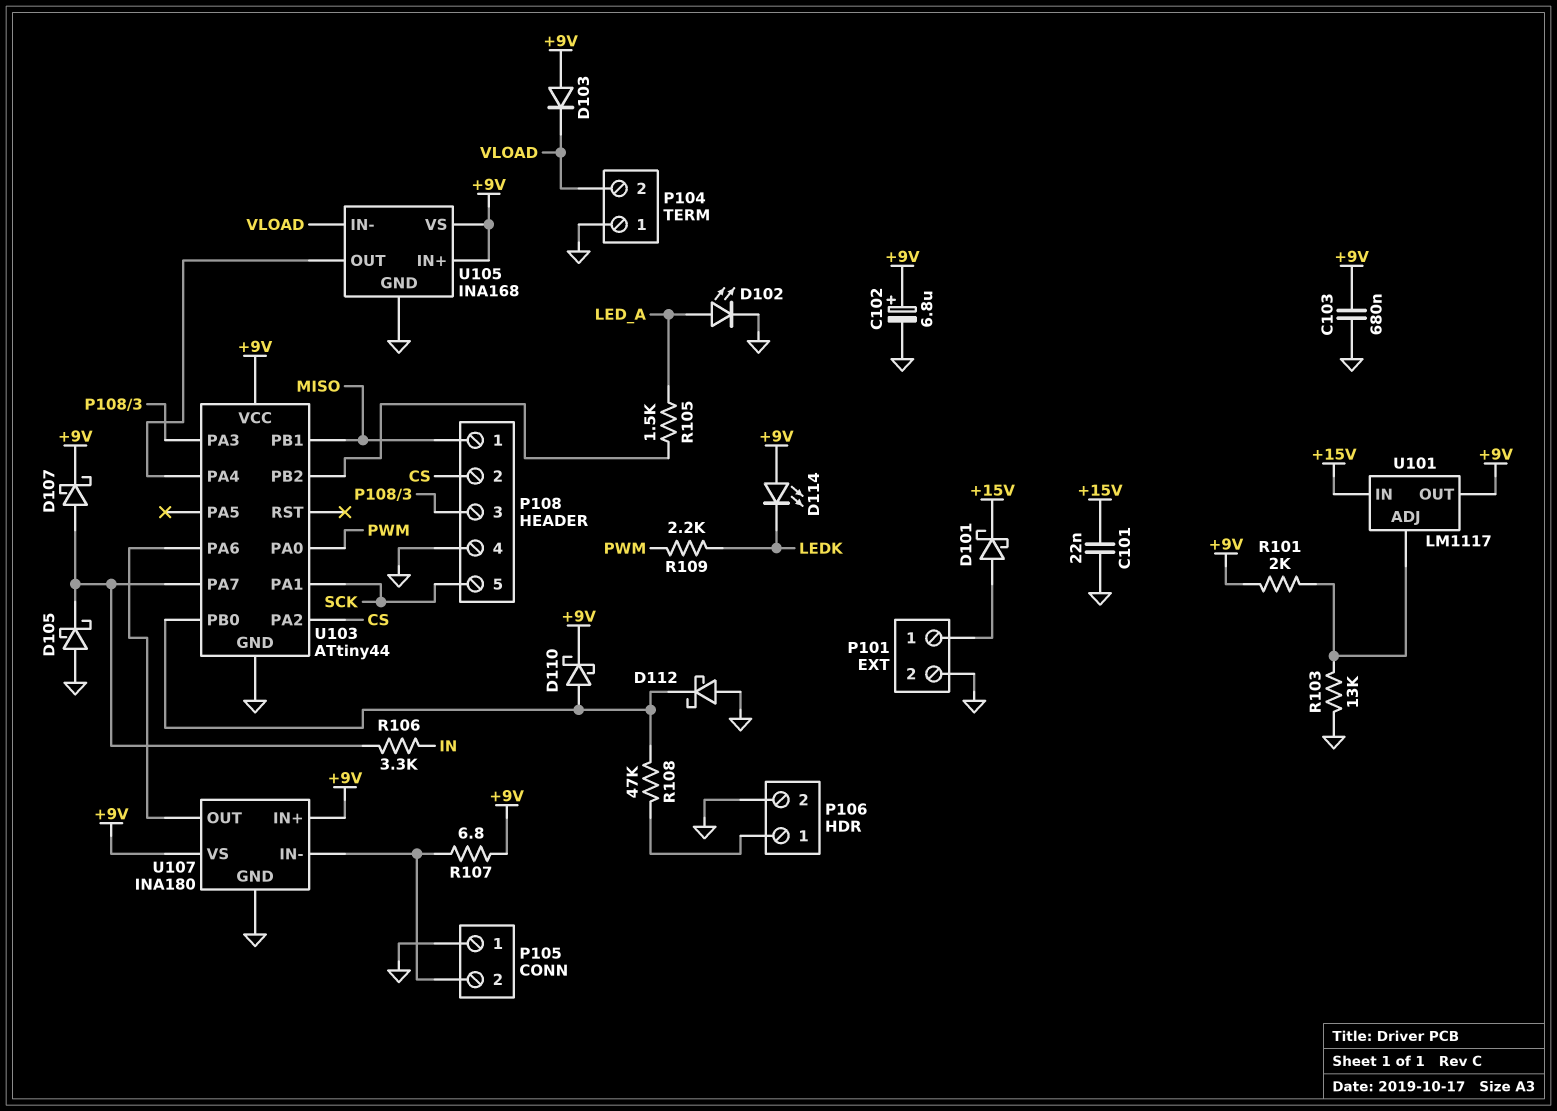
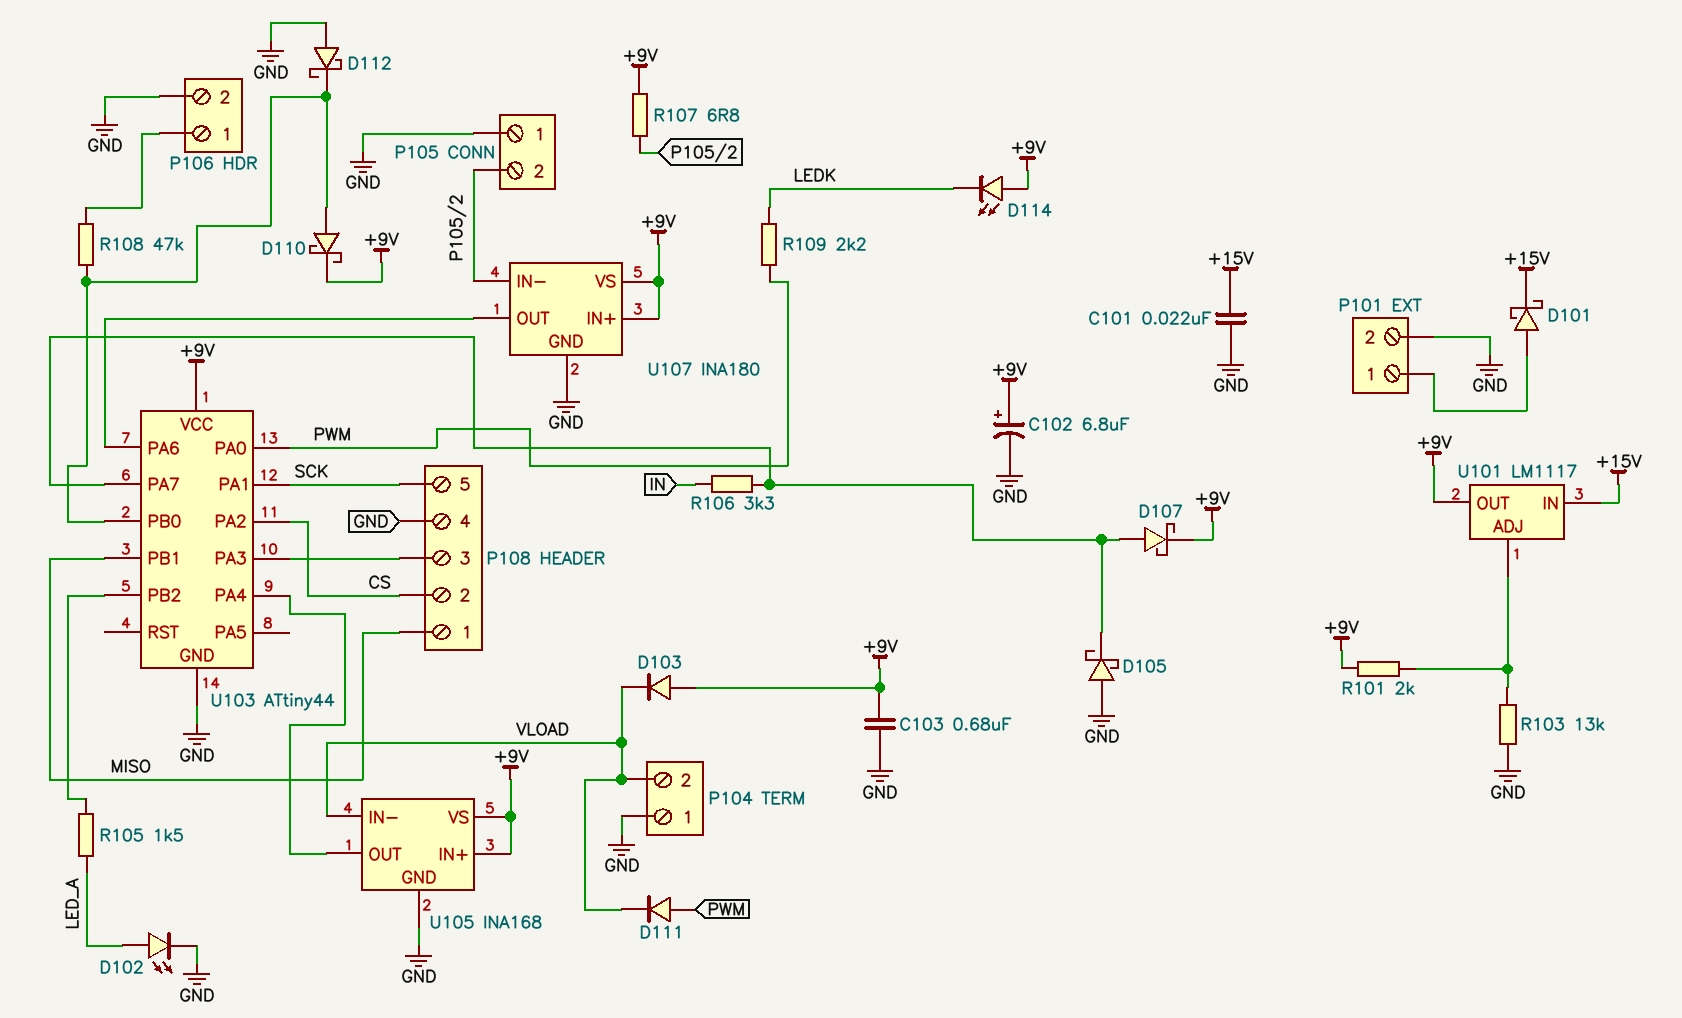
D111: none -> diode (A PWM, K VLOAD)

